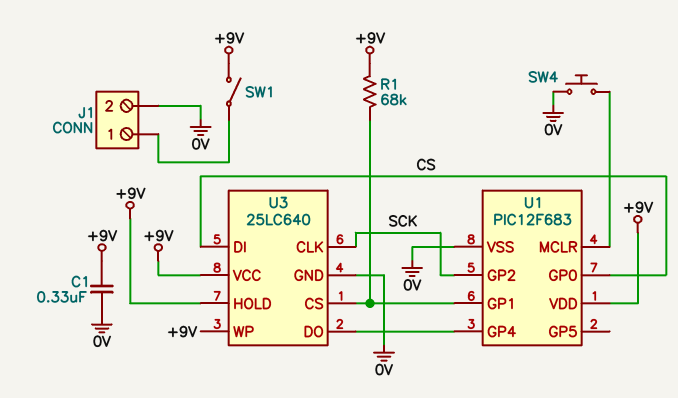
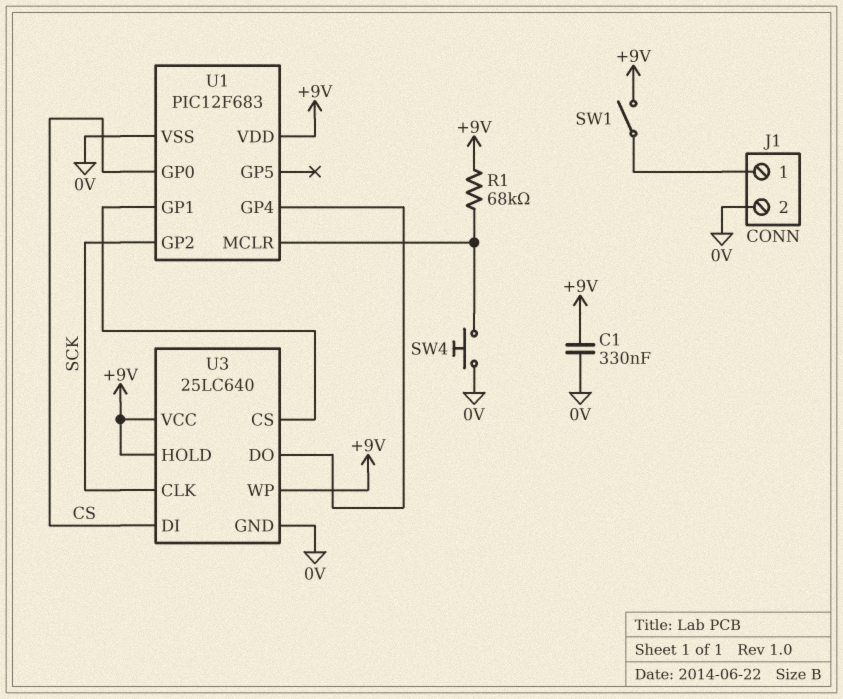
R1: 68k (+9V, U1/GP1) -> 68k (+9V, U1/MCLR)

